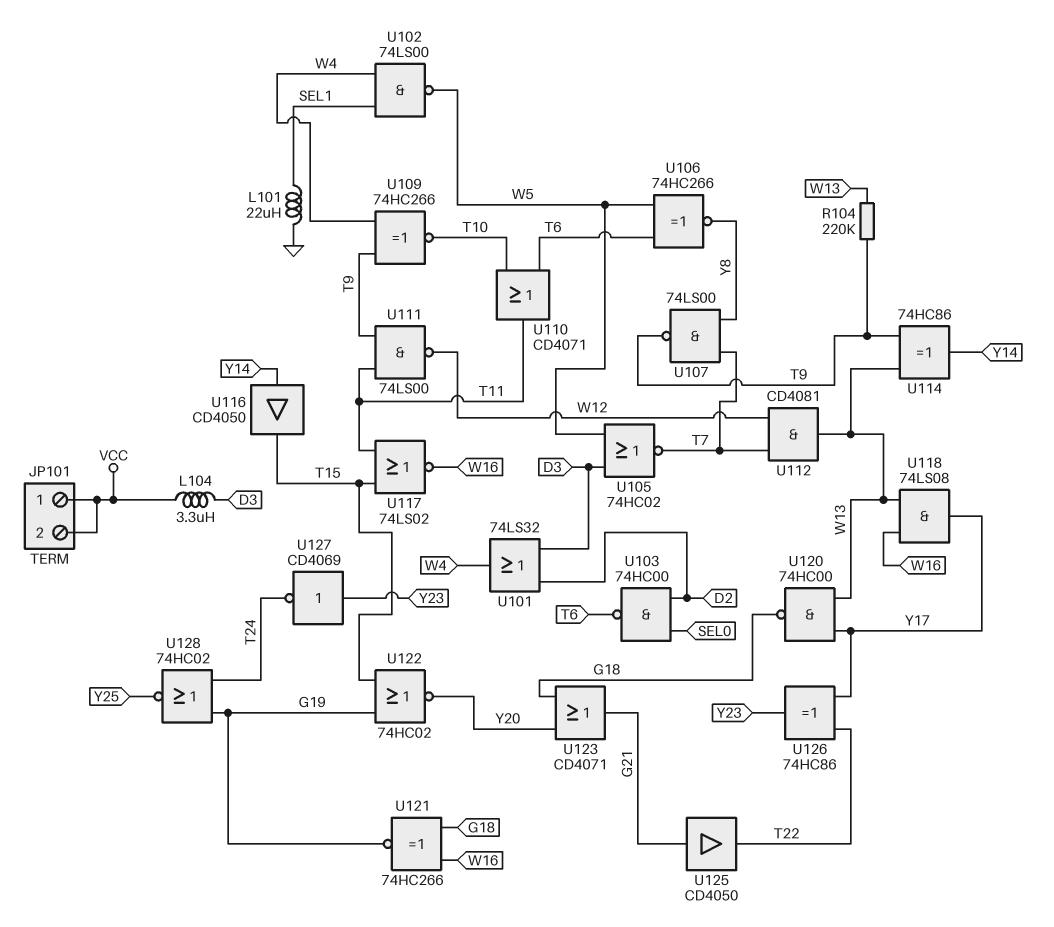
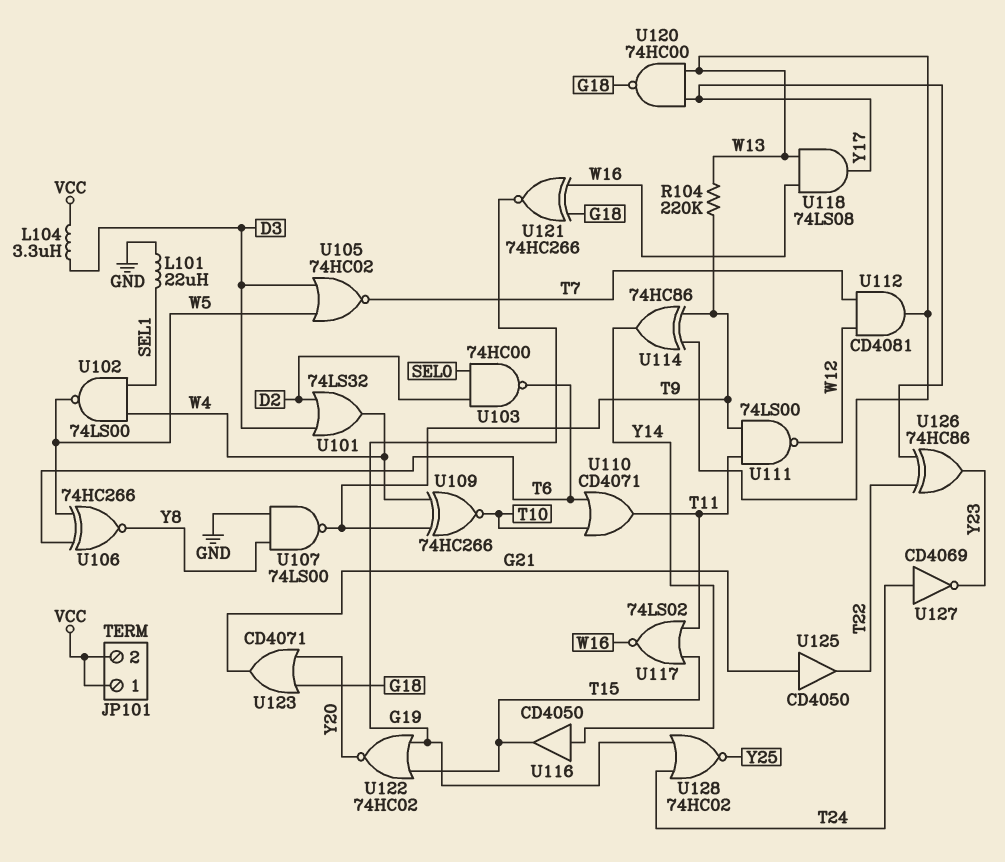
U107: NAND 74LS00 (in T7, in Y8, out T9) -> NAND 74LS00 (in GND, in Y8, out T9)
U127: NOT CD4069 (in Y23, out T24) -> NOT CD4069 (in T24, out Y23)

